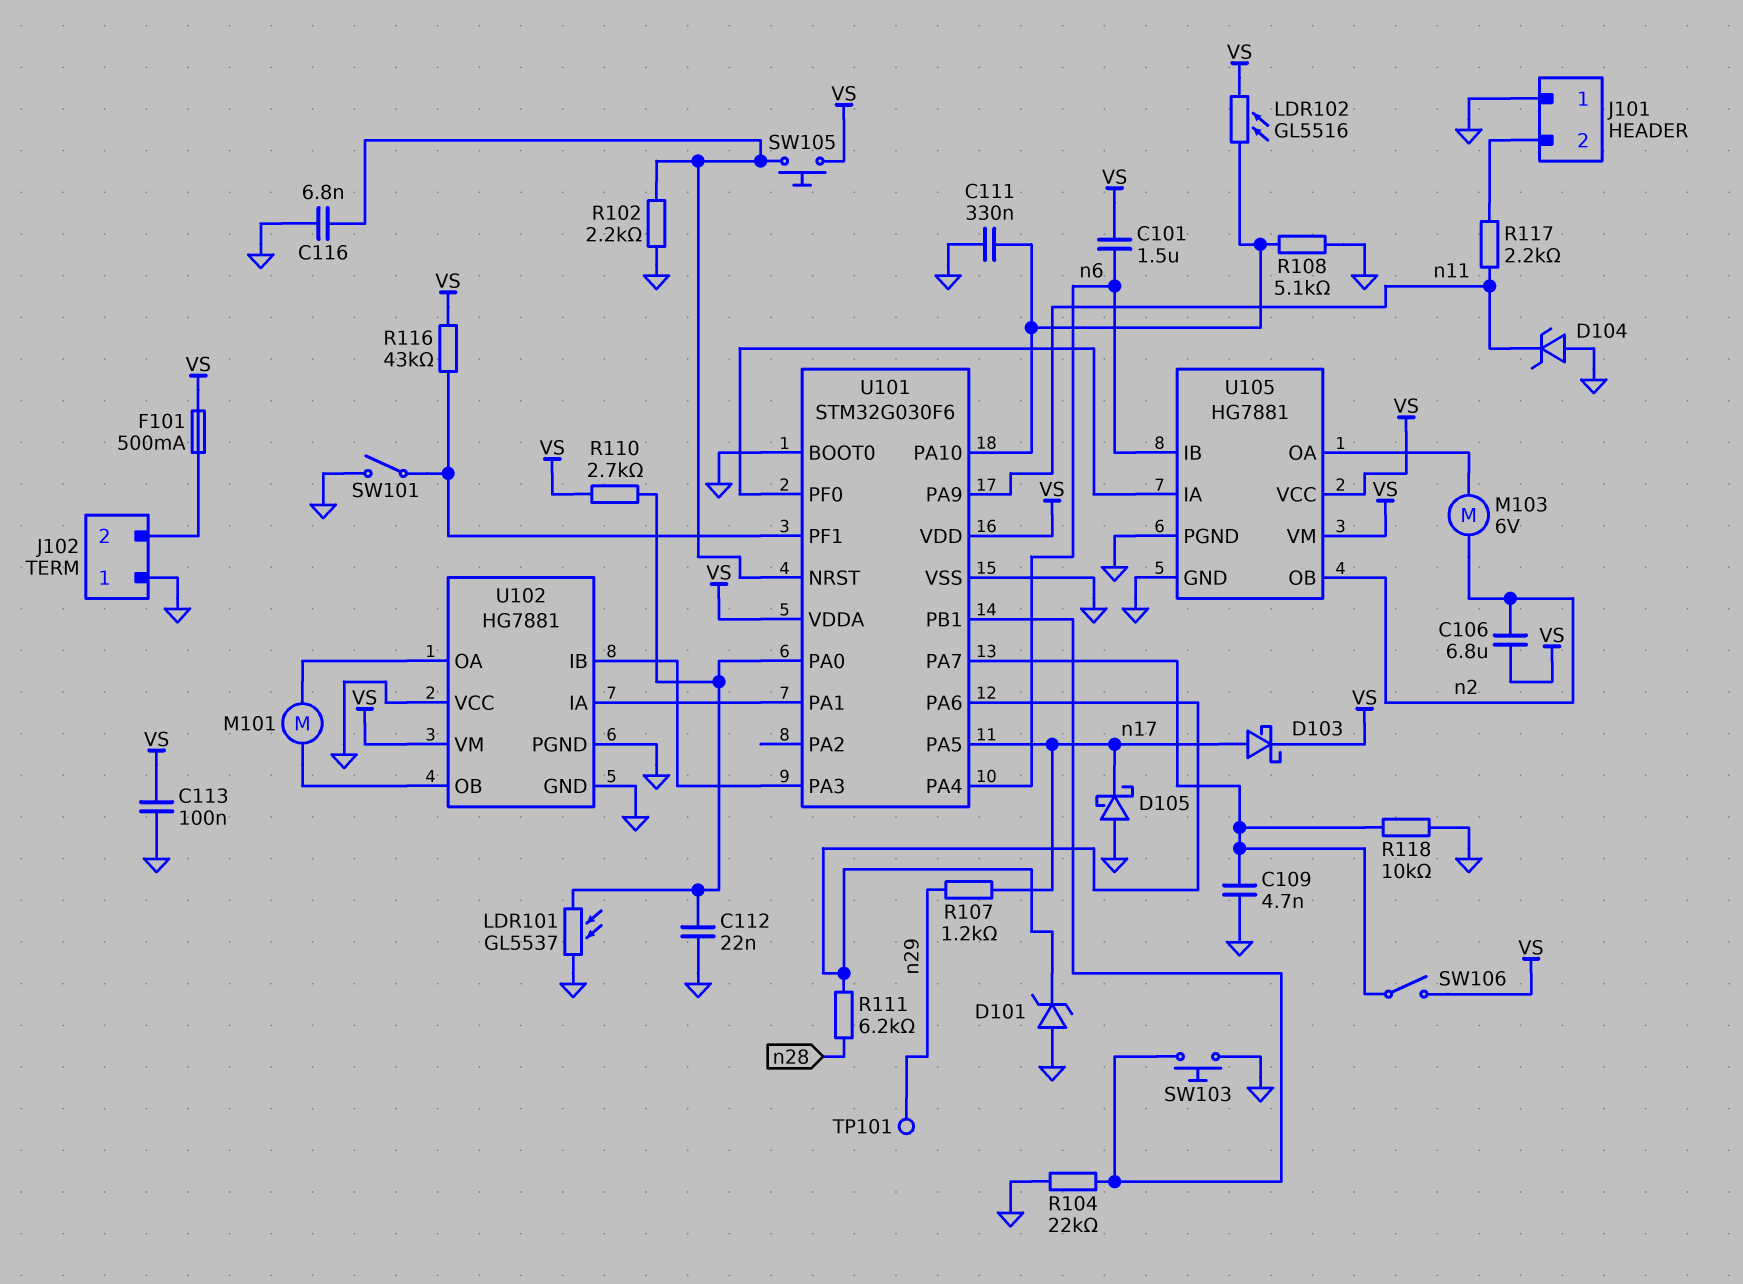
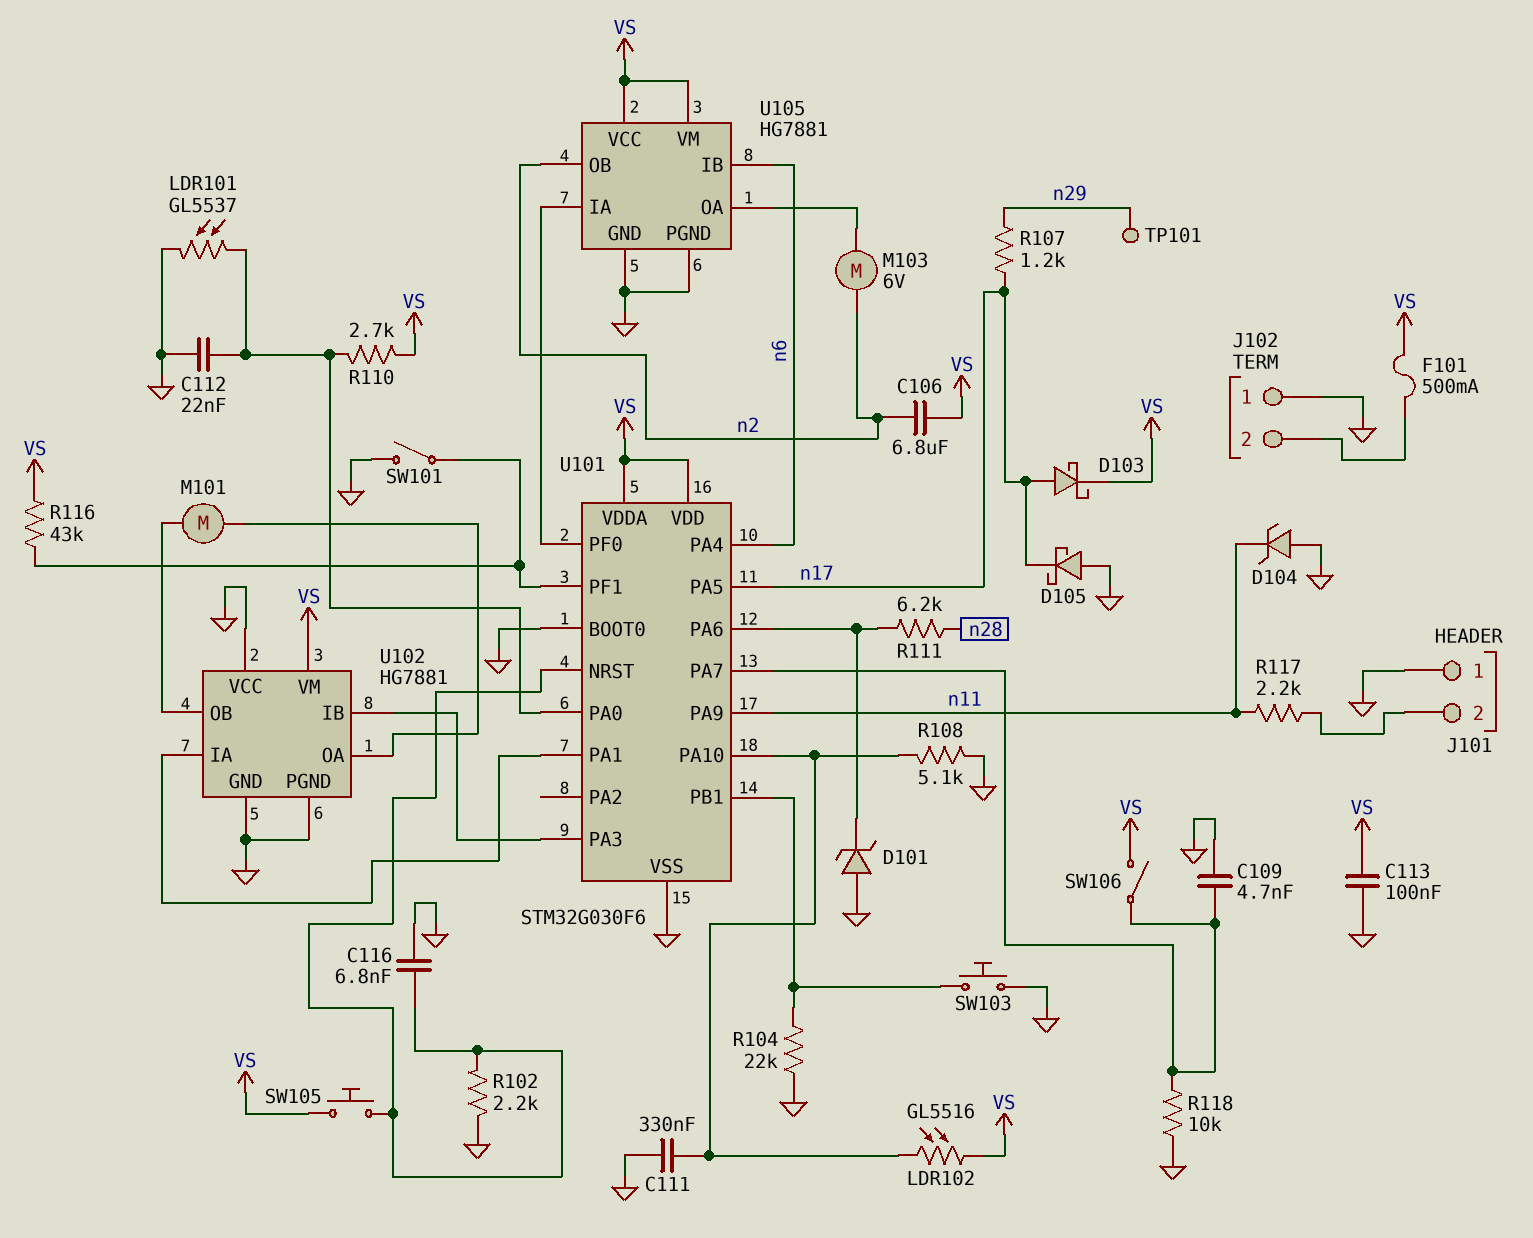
C101: 1.5uF (VS, n6) -> none

